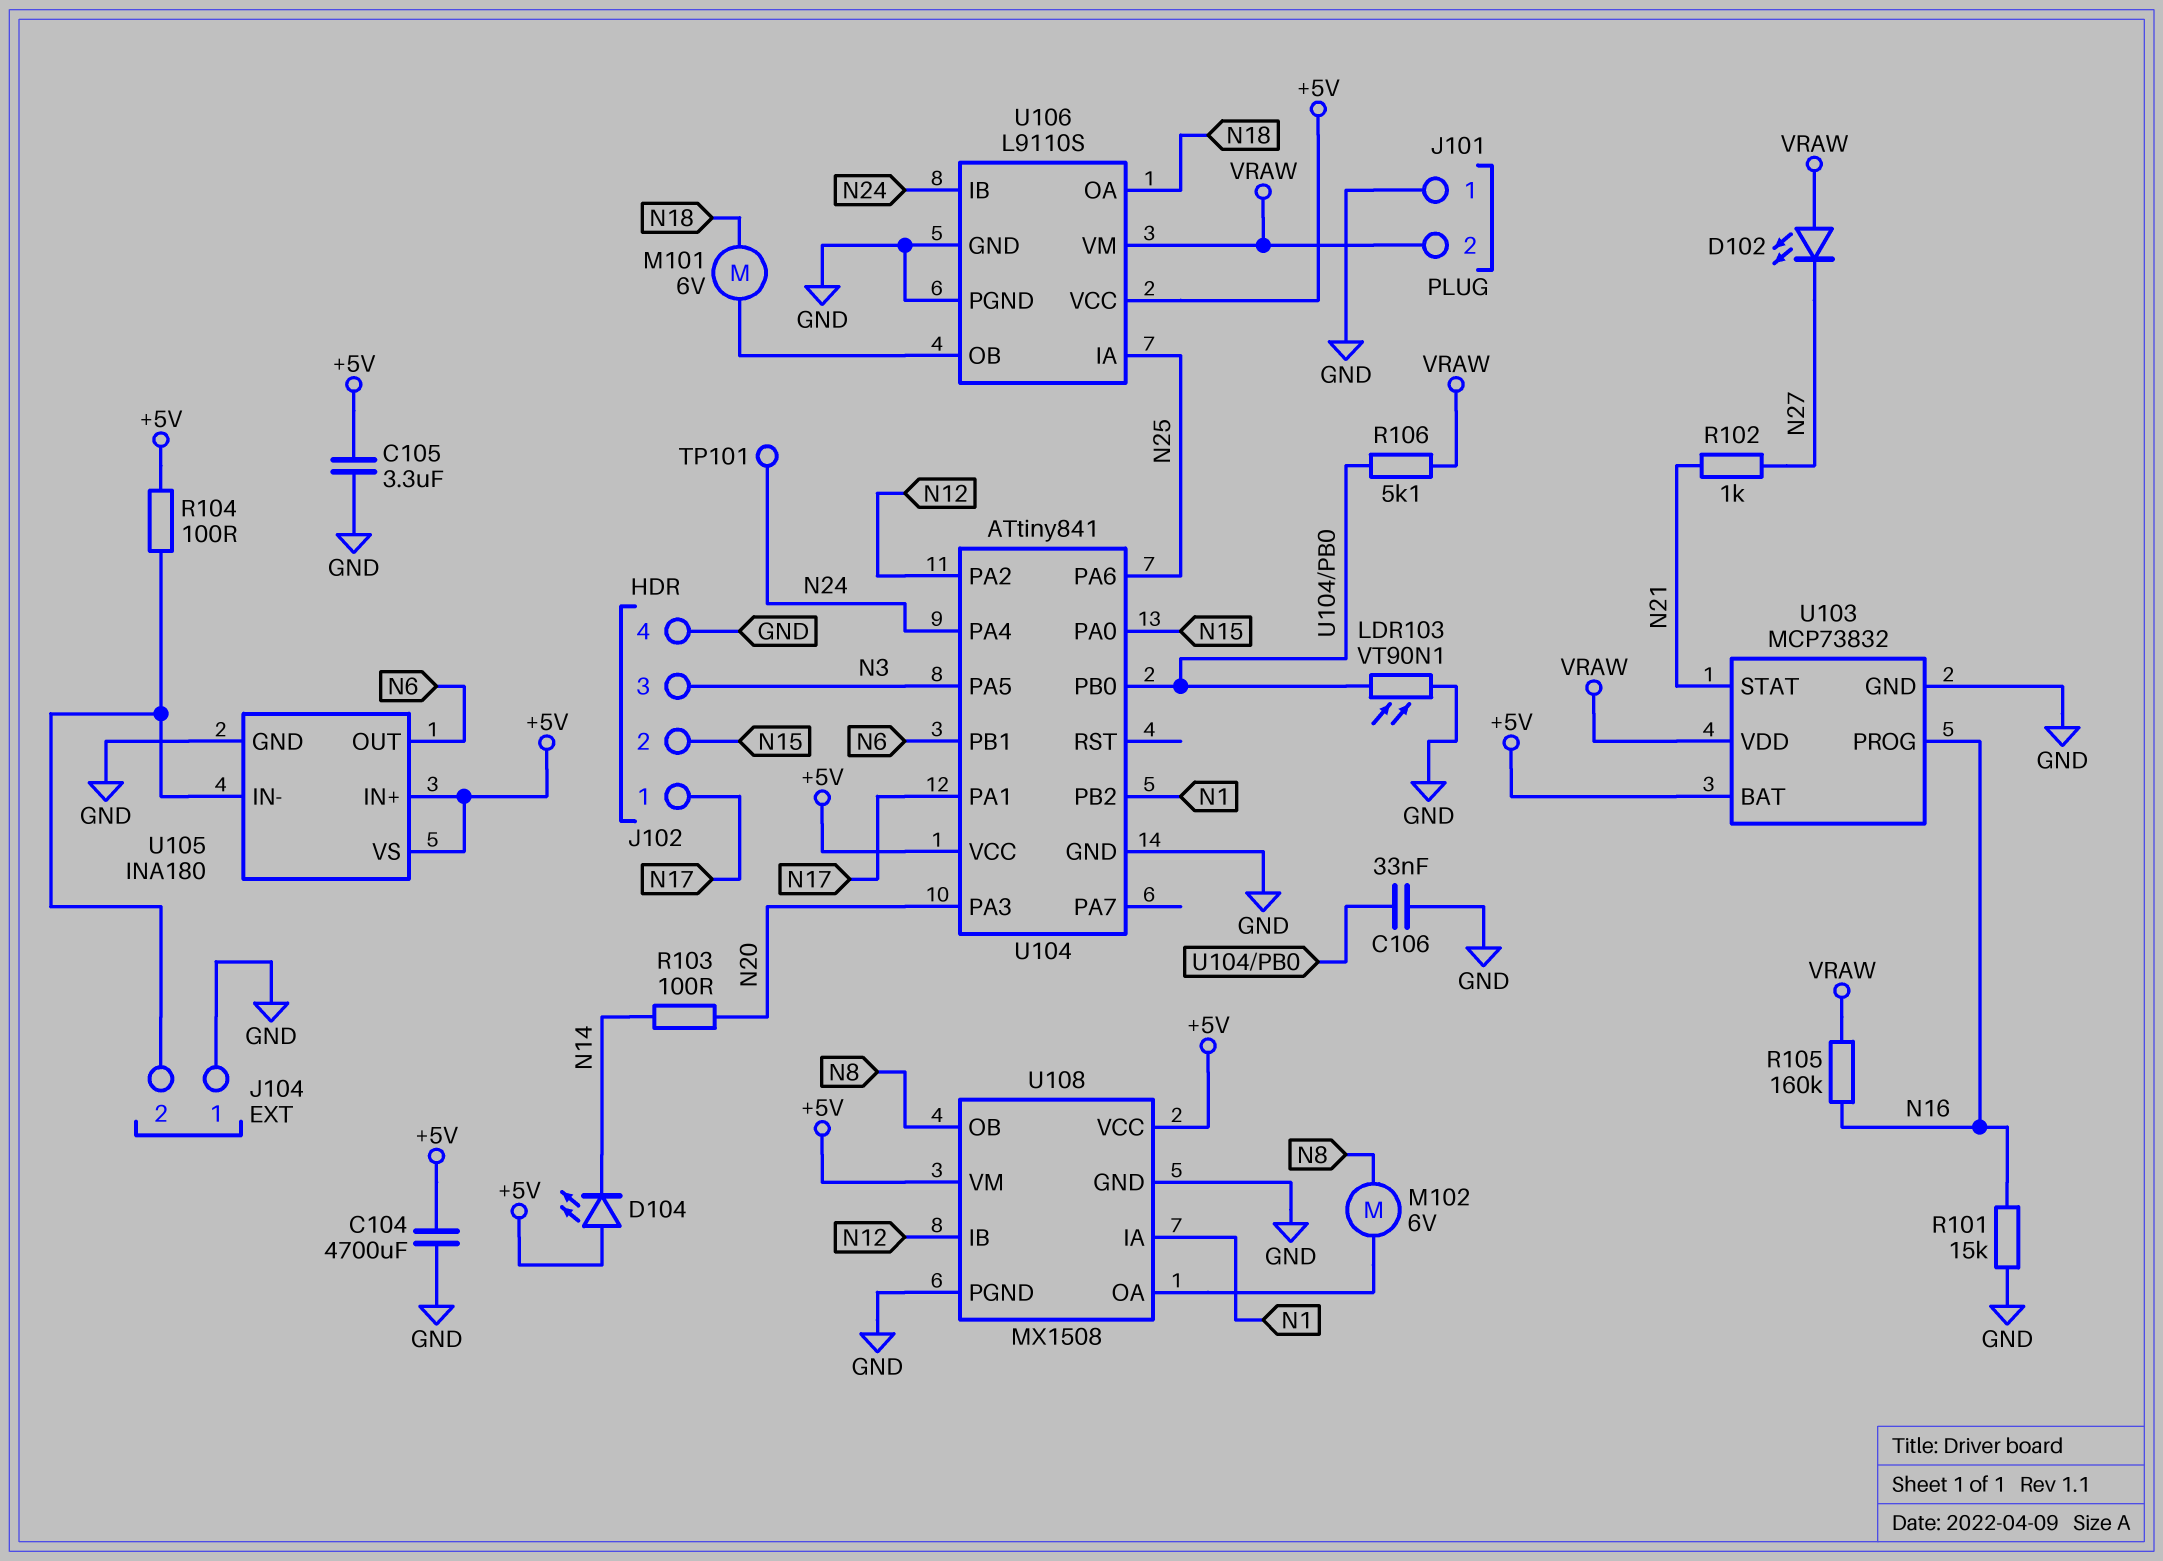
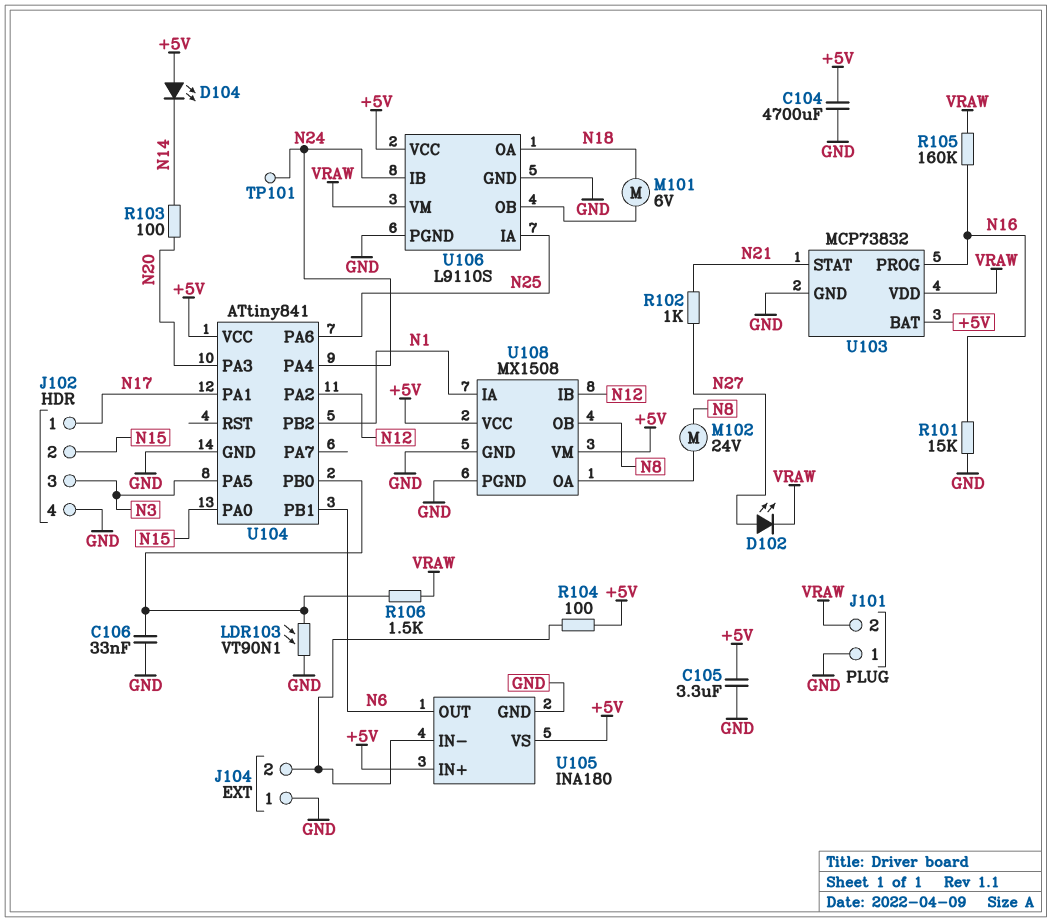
D102: LED (A VRAW, K N27) -> LED (A N27, K VRAW)
M102: motor 6V (N8, U108/OA) -> motor 24V (N8, U108/OA)
R106: 5.1k (U104/PB0, VRAW) -> 1.5k (U104/PB0, VRAW)

